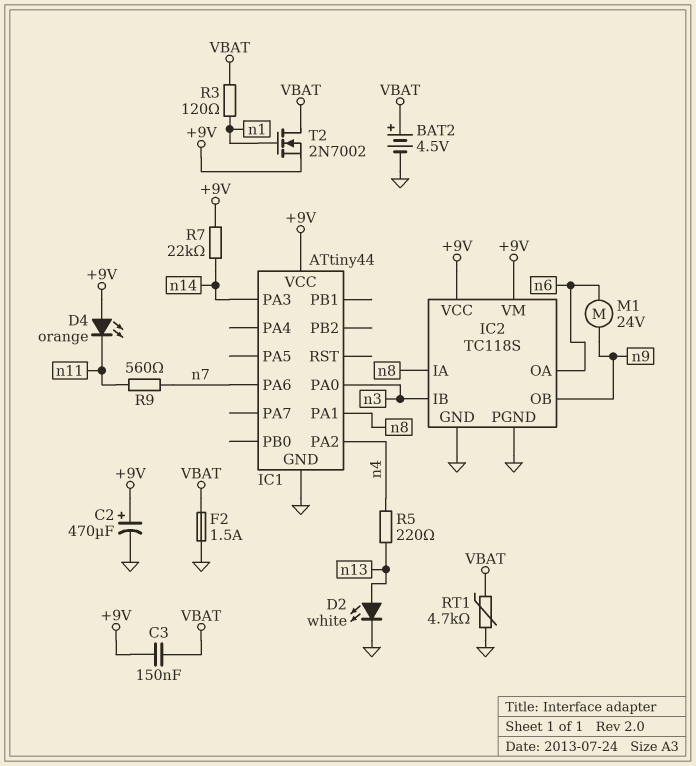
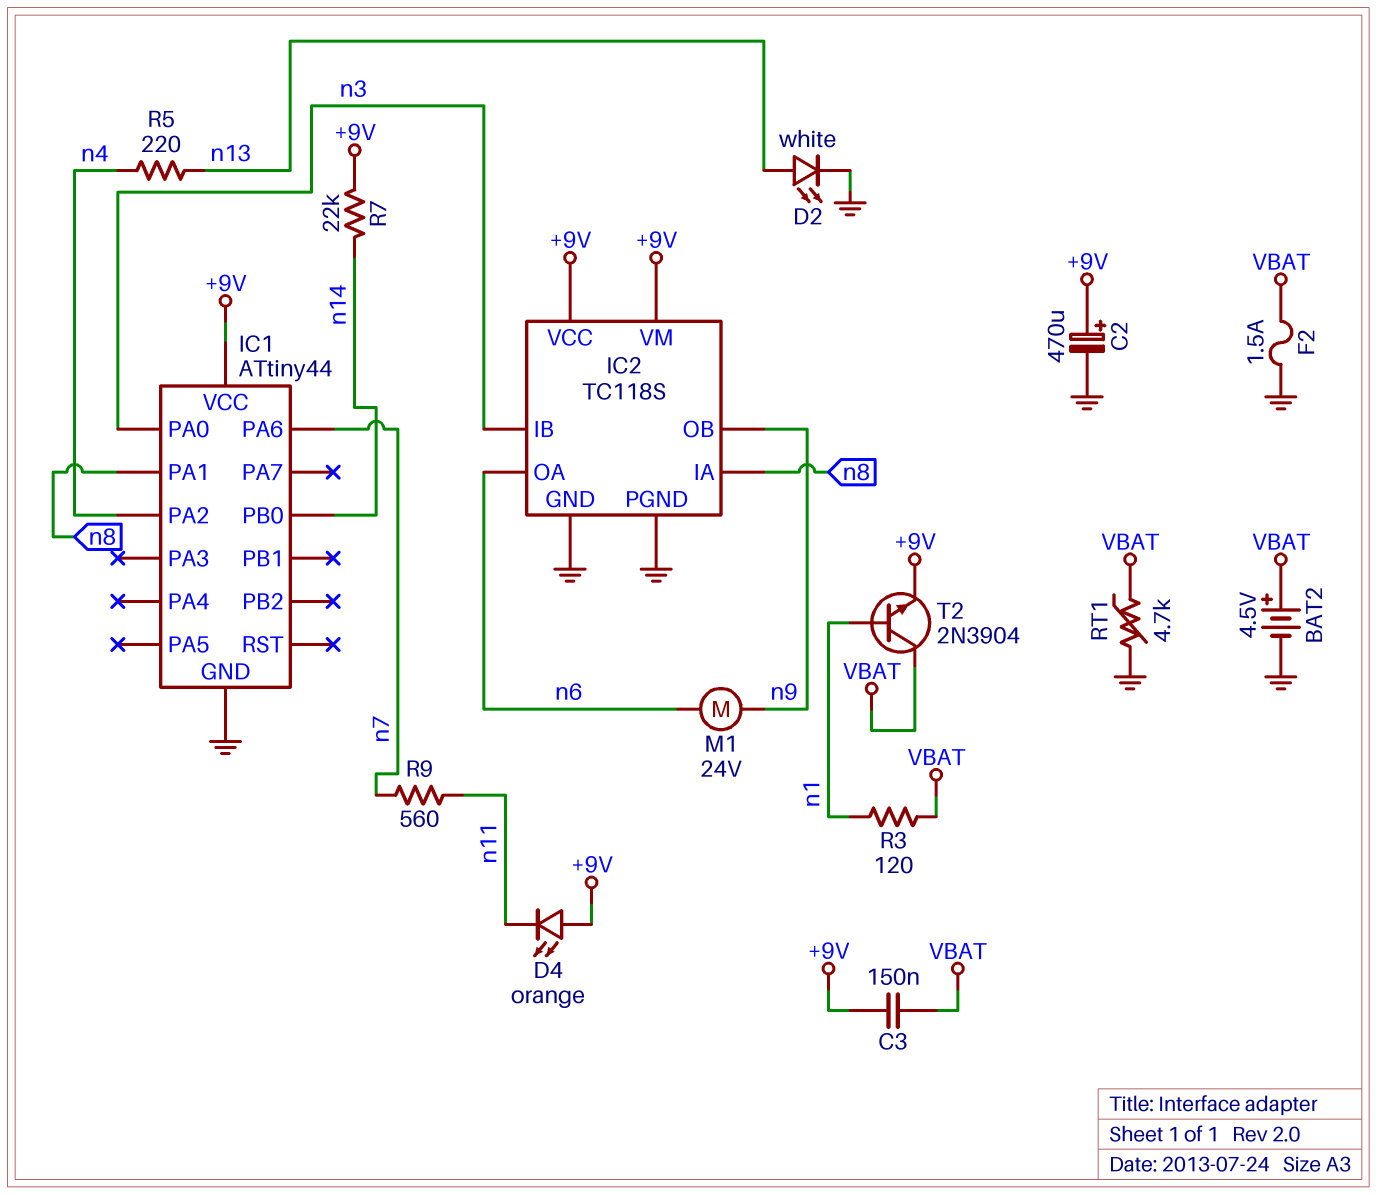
IC1 pin PA3: n14 -> none
IC1 pin PB0: none -> n14
T2: NMOS 2N7002 (G n1, D VBAT, S +9V) -> NPN 2N3904 (B n1, C VBAT, E +9V)

